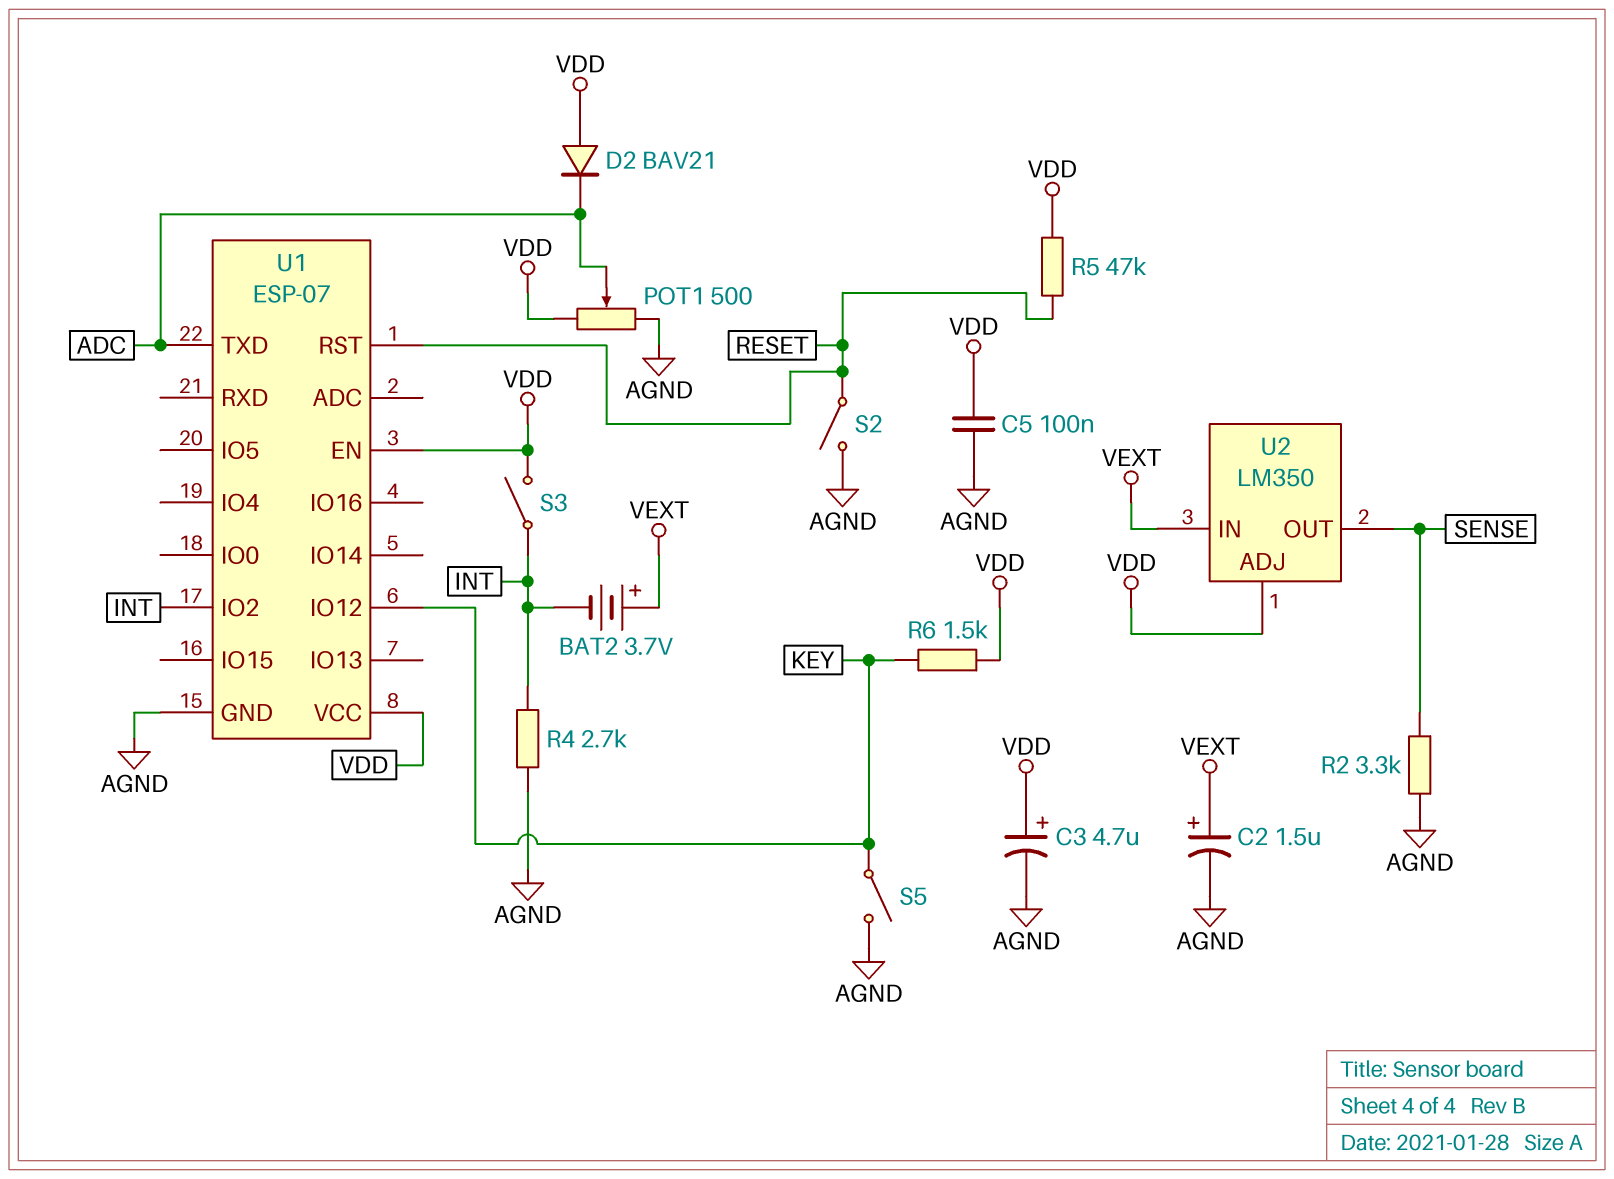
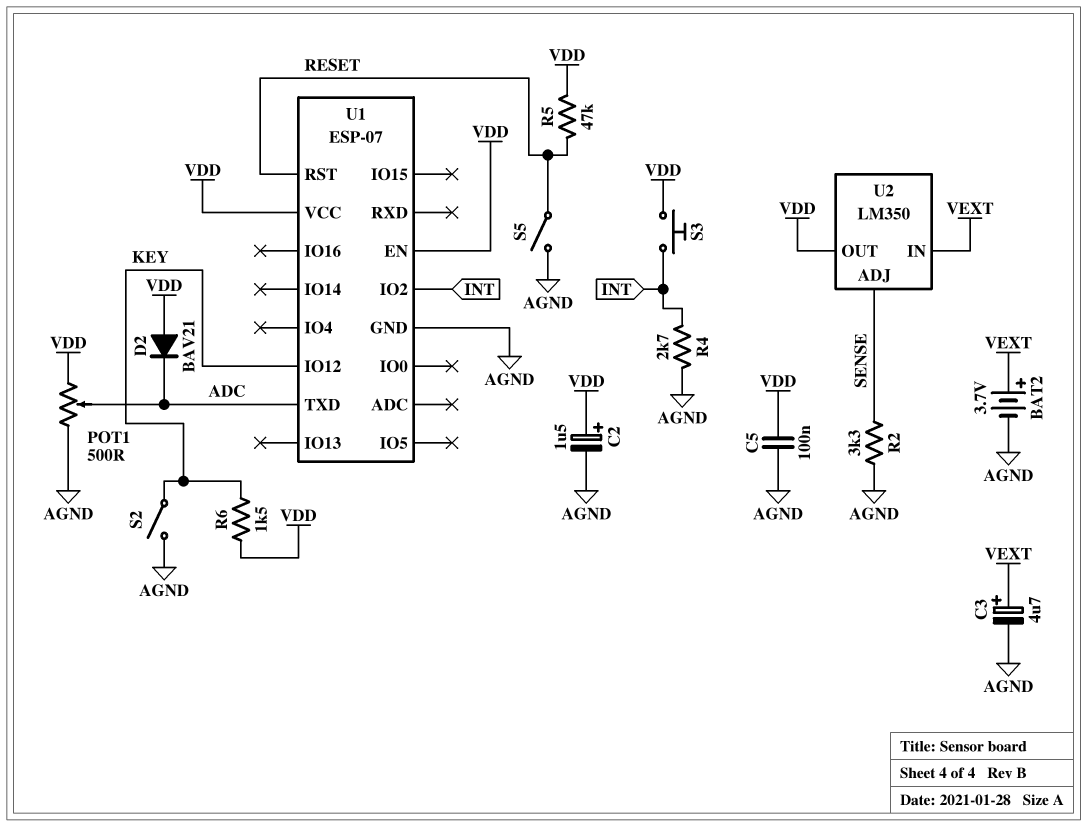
BAT2: 3.7V (plus VEXT, minus INT) -> 3.7V (plus VEXT, minus AGND)
C2: 1.5uF (plus VEXT, minus AGND) -> 1.5uF (plus VDD, minus AGND)
C3: 4.7uF (plus VDD, minus AGND) -> 4.7uF (plus VEXT, minus AGND)
S2: switch (AGND, RESET) -> switch (AGND, KEY)
S3: switch (INT, VDD) -> button (INT, VDD)
S5: switch (AGND, KEY) -> switch (AGND, RESET)
U2 pin ADJ: VDD -> SENSE
U2 pin OUT: SENSE -> VDD

